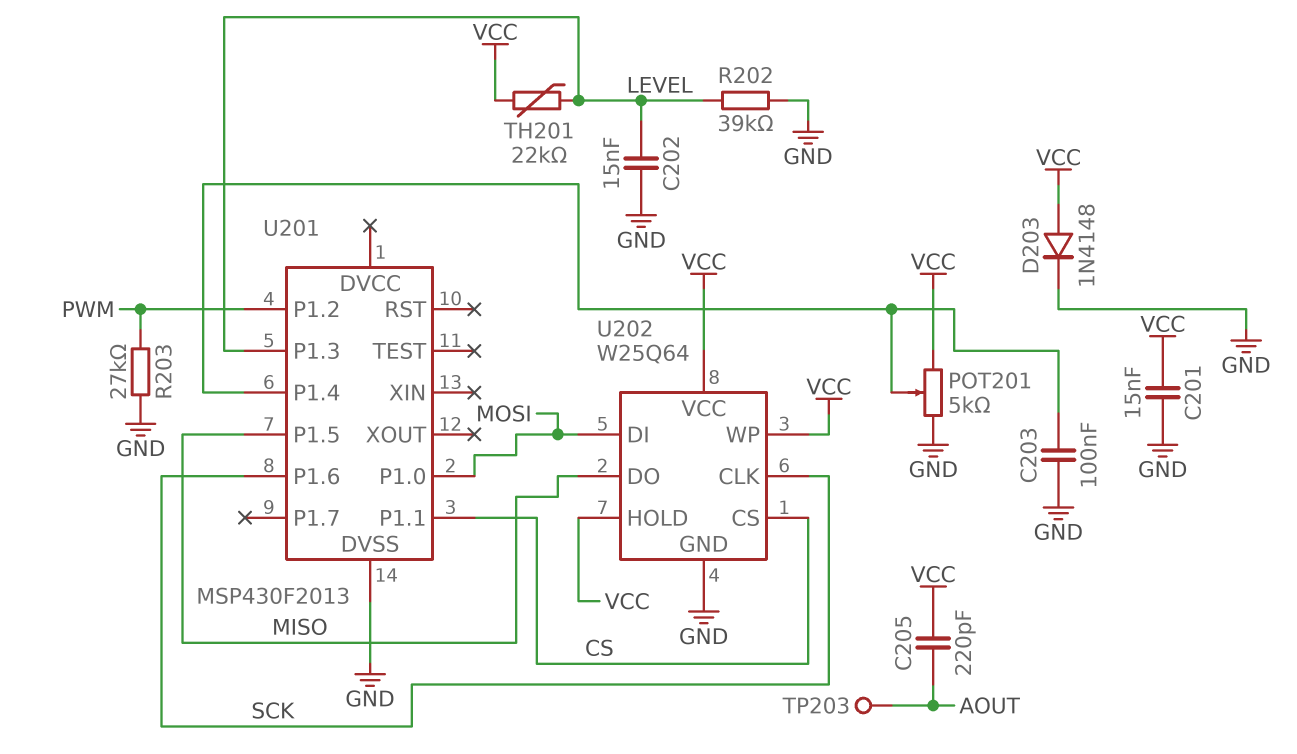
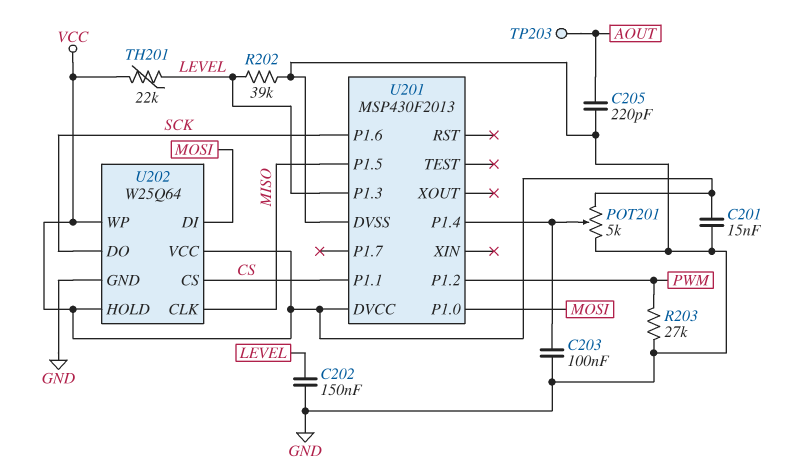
C202: 15nF (GND, LEVEL) -> 150nF (GND, LEVEL)
C205: 220pF (AOUT, VCC) -> 220pF (AOUT, GND)
D203: diode 1N4148 (A VCC, K GND) -> none
U201 pin DVCC: none -> VCC
U202 pin CLK: SCK -> MISO
U202 pin DO: MISO -> SCK

